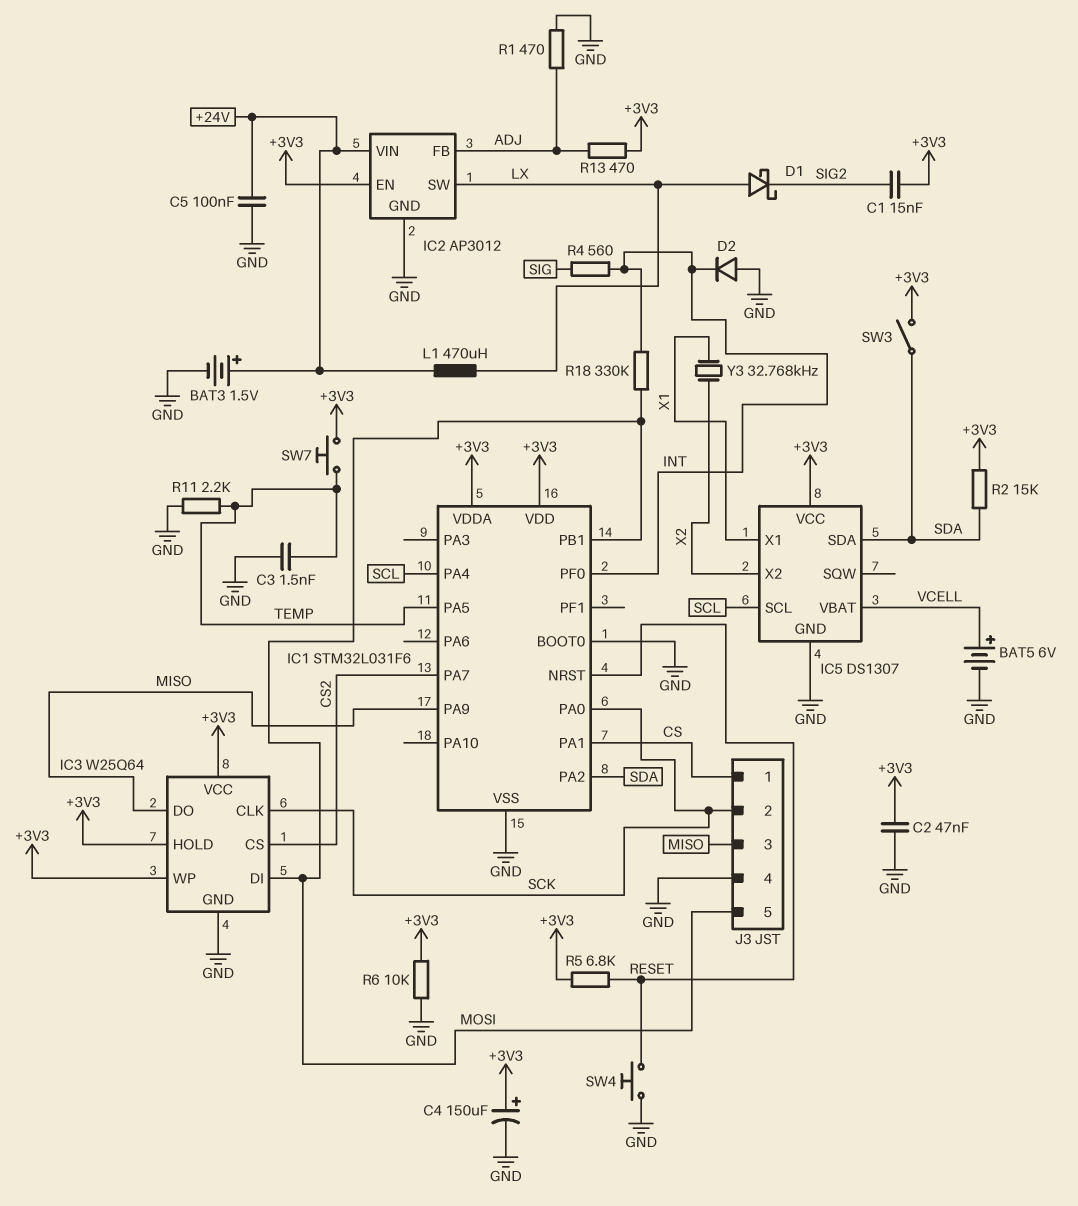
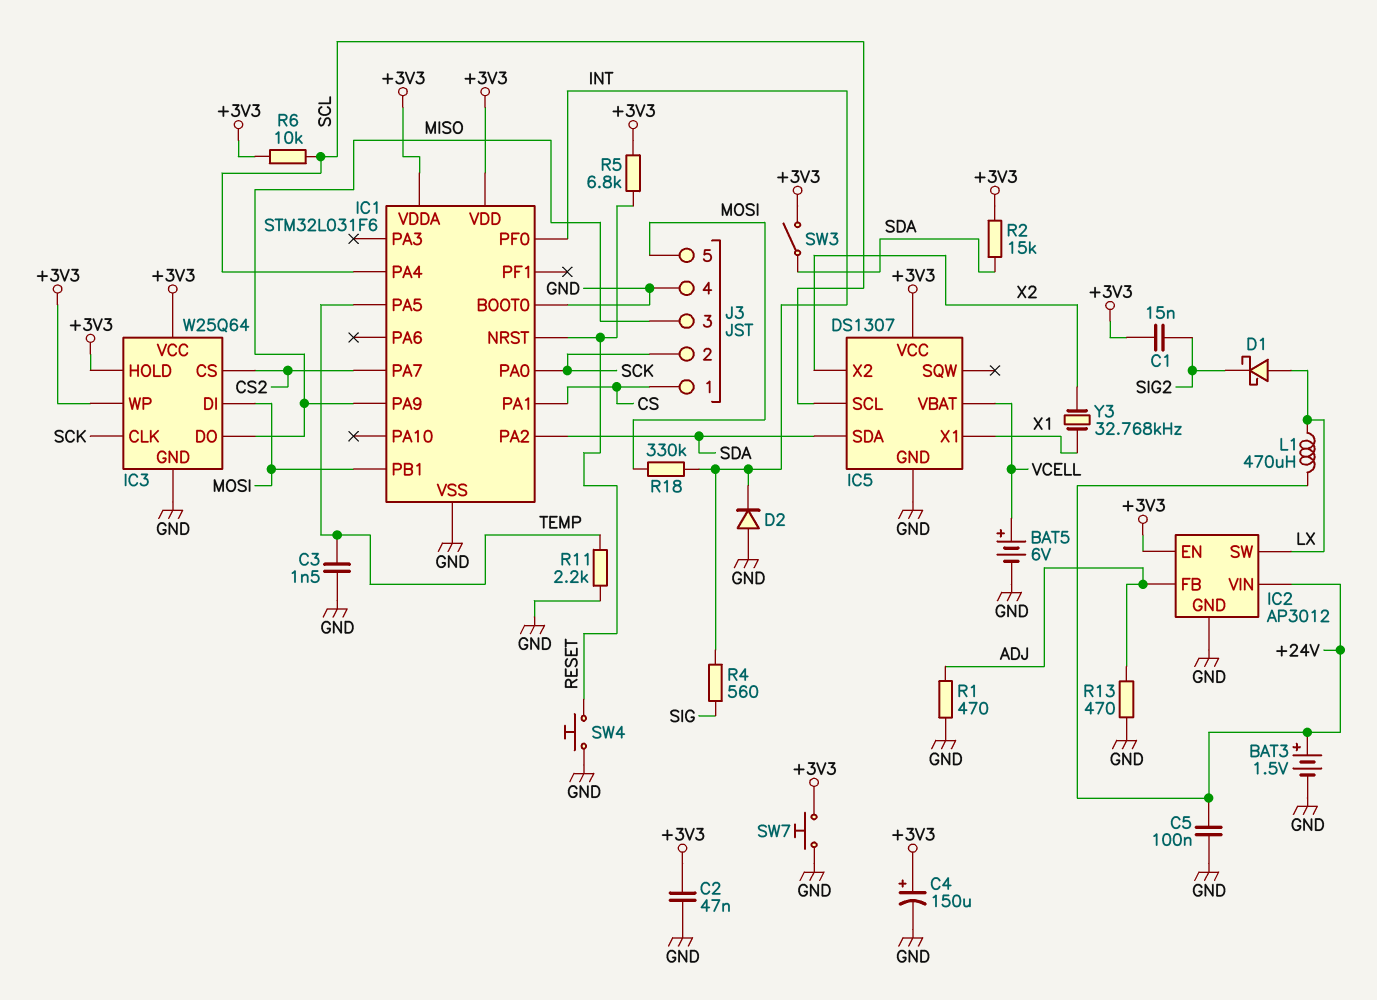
R6: 10k (+3V3, GND) -> 10k (+3V3, SCL)
R13: 470 (+3V3, ADJ) -> 470 (ADJ, GND)
SW7: button (+3V3, TEMP) -> button (+3V3, GND)

